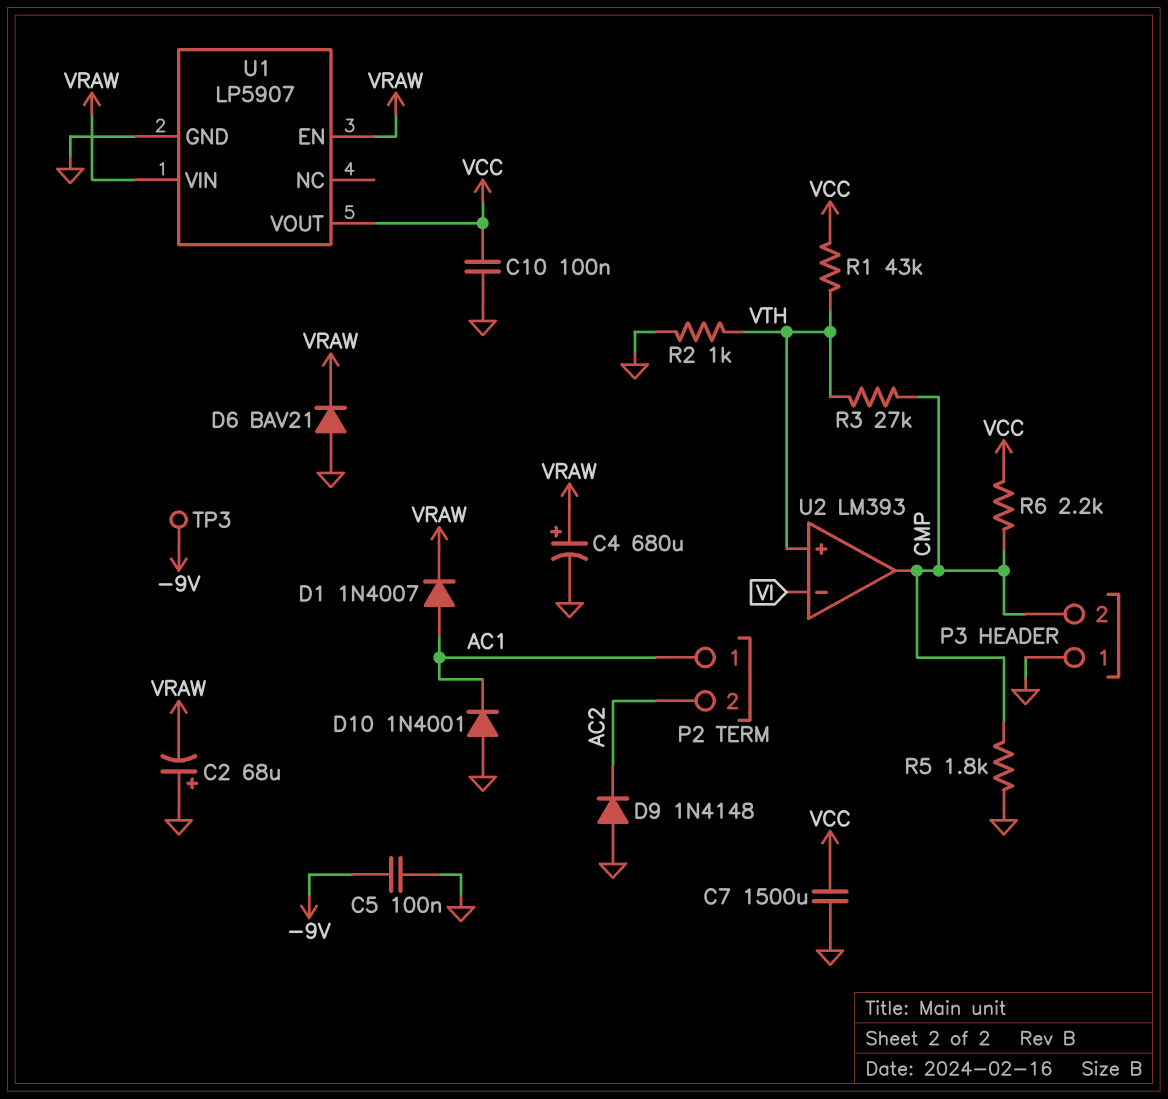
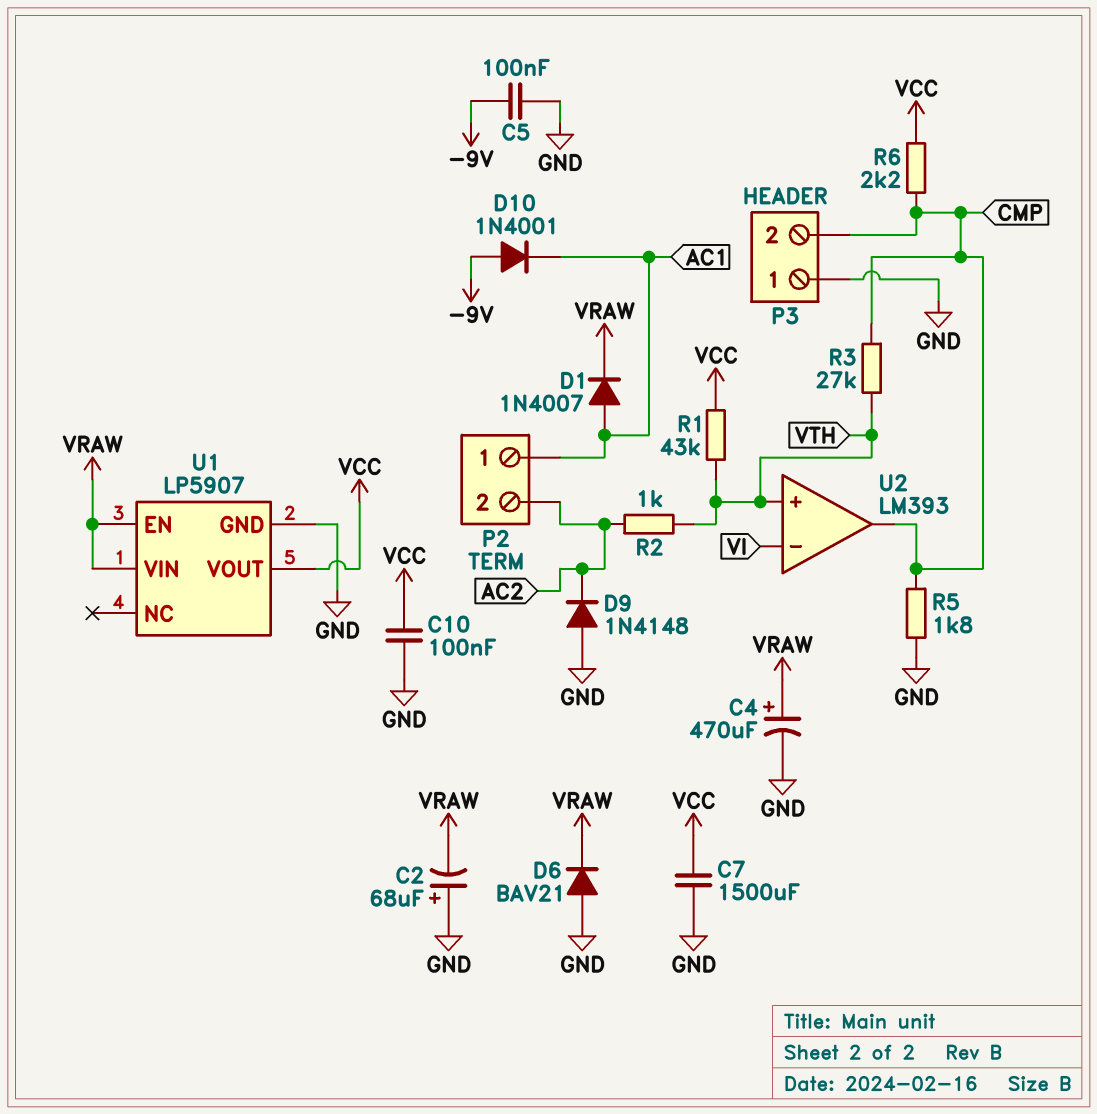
C4: 680uF (plus VRAW, minus GND) -> 470uF (plus VRAW, minus GND)
D10: diode 1N4001 (A GND, K AC1) -> diode 1N4001 (A -9V, K AC1)
R2: 1k (GND, VTH) -> 1k (AC2, VTH)
TP3: test point (-9V) -> none

